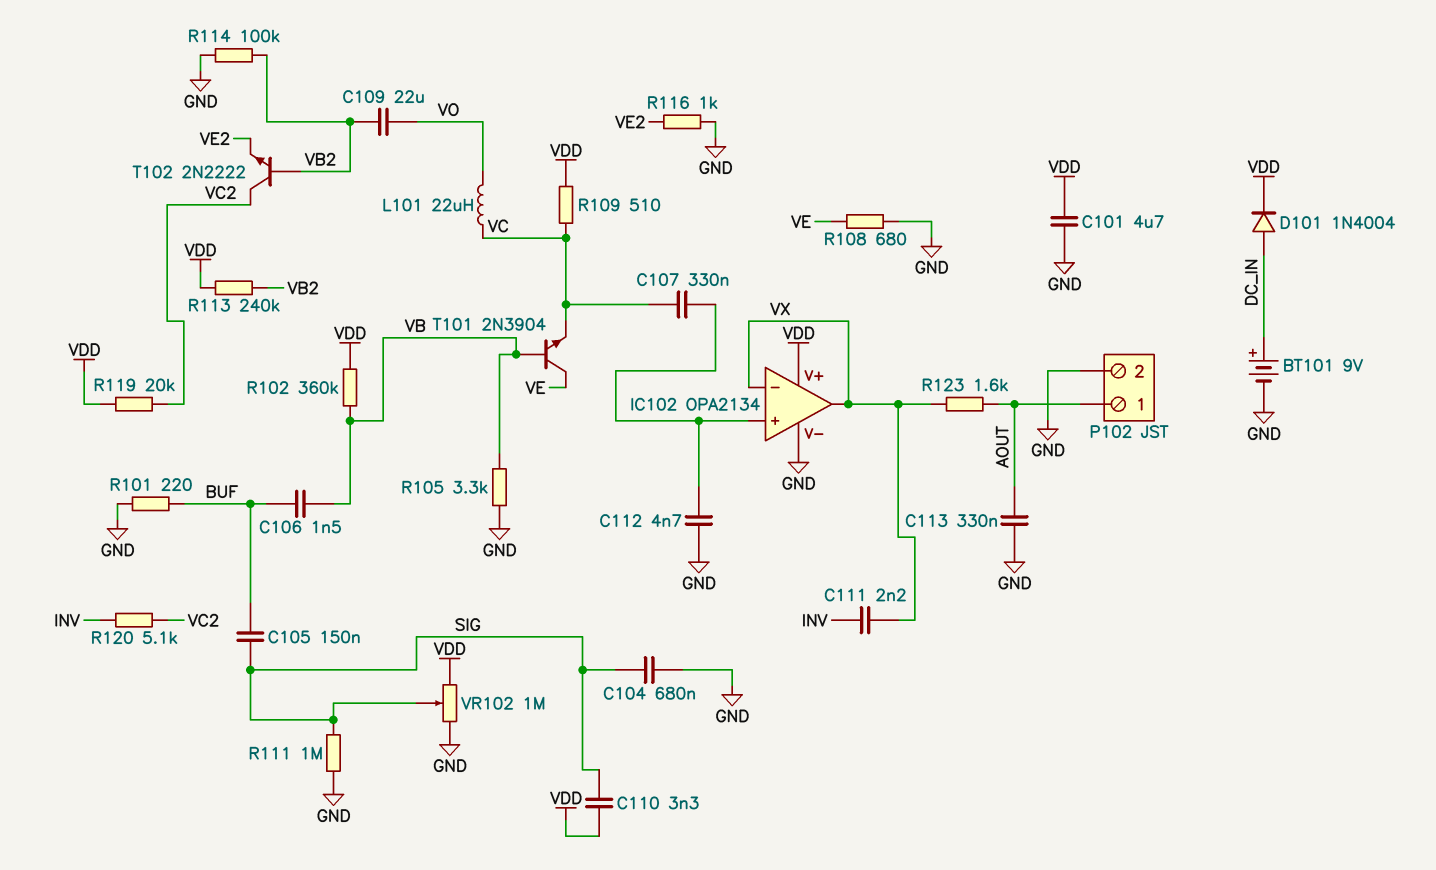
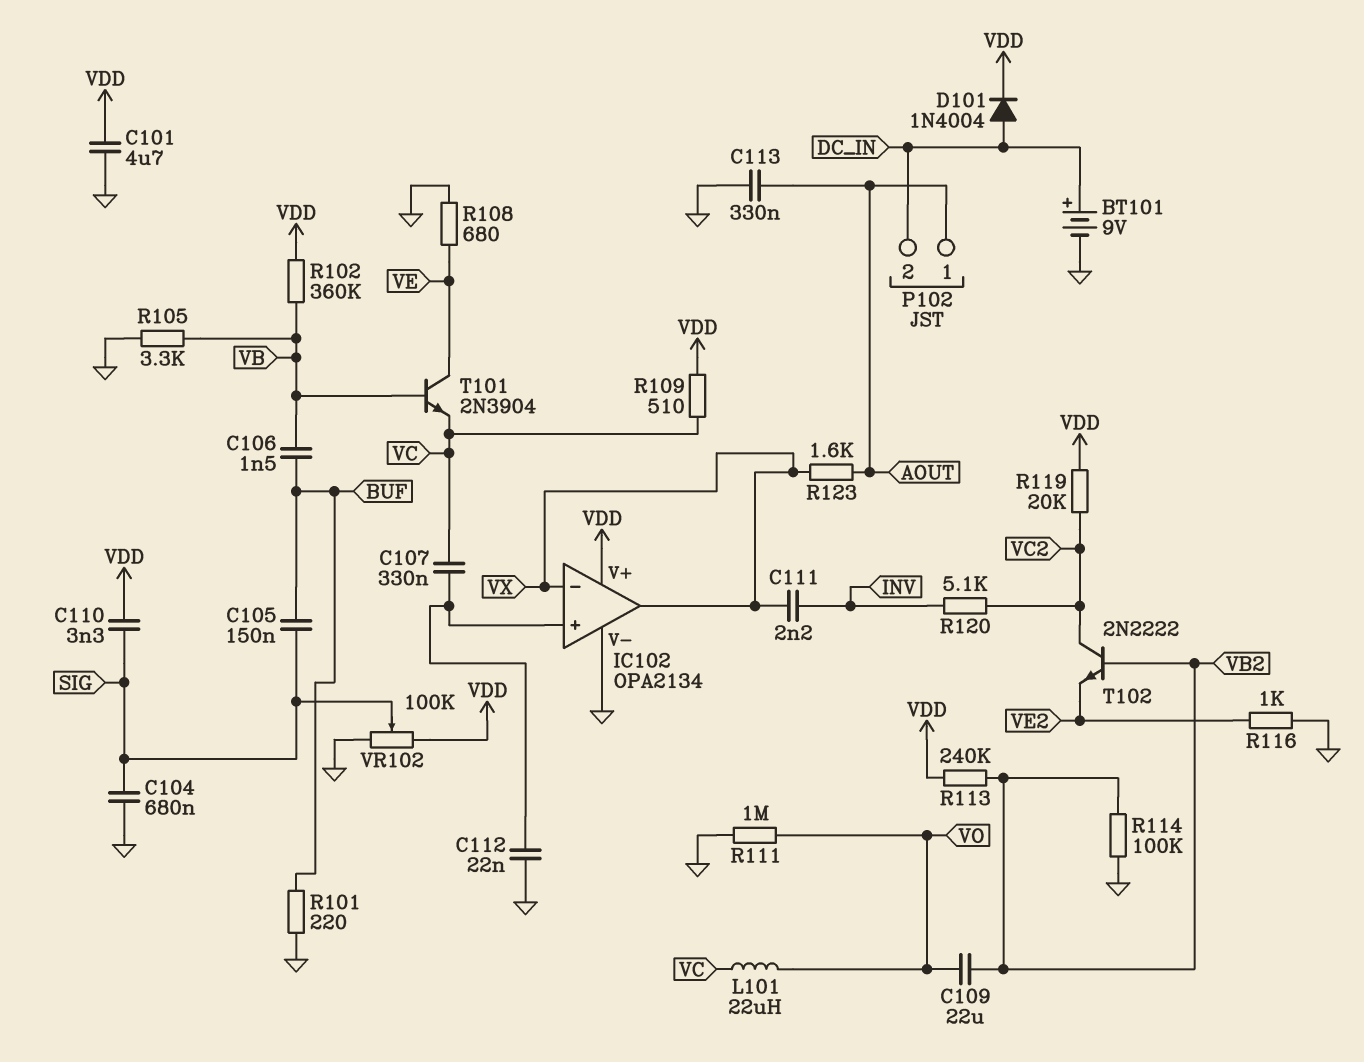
C112: 4.7nF (GND, IC102/in+) -> 22nF (GND, IC102/in+)
P102 pin 2: GND -> DC_IN
R111: 1M (GND, SIG) -> 1M (GND, VO)
VR102: 1M (GND, VDD, wiper SIG) -> 100k (GND, VDD, wiper SIG)

